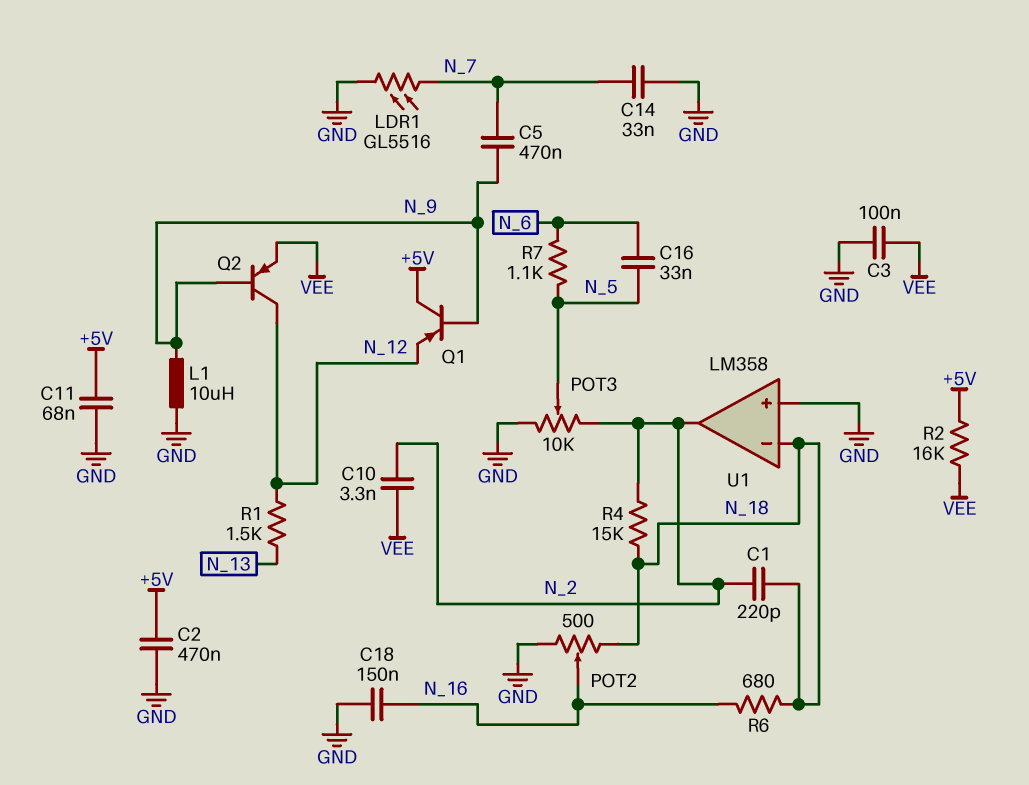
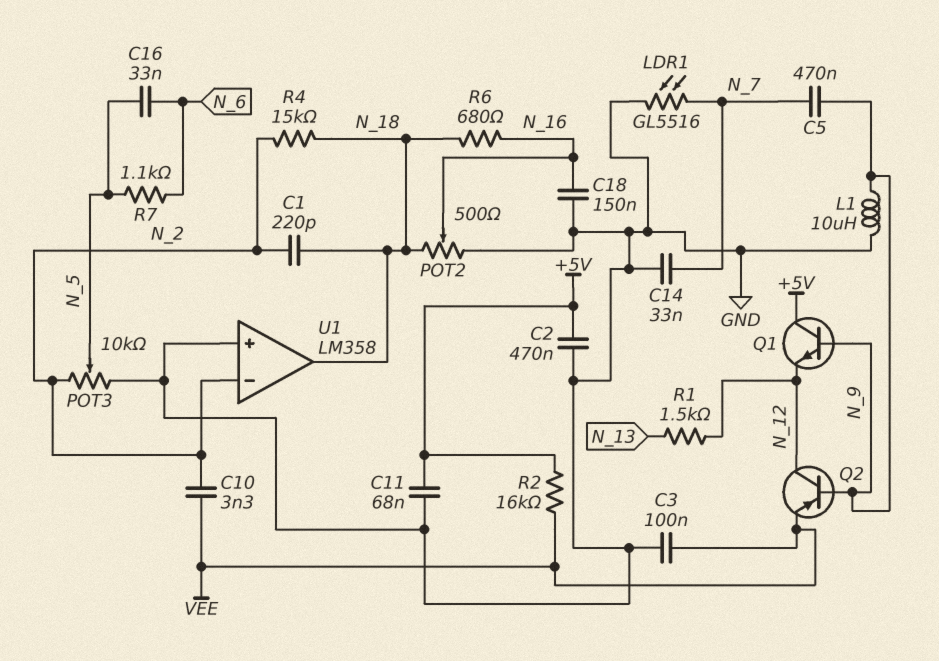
Q1: PNP (B N_9, C +5V, E N_12) -> NPN (B N_9, C +5V, E N_12)
U1 pin in-: N_18 -> N_2
U1 pin out: N_2 -> N_18

